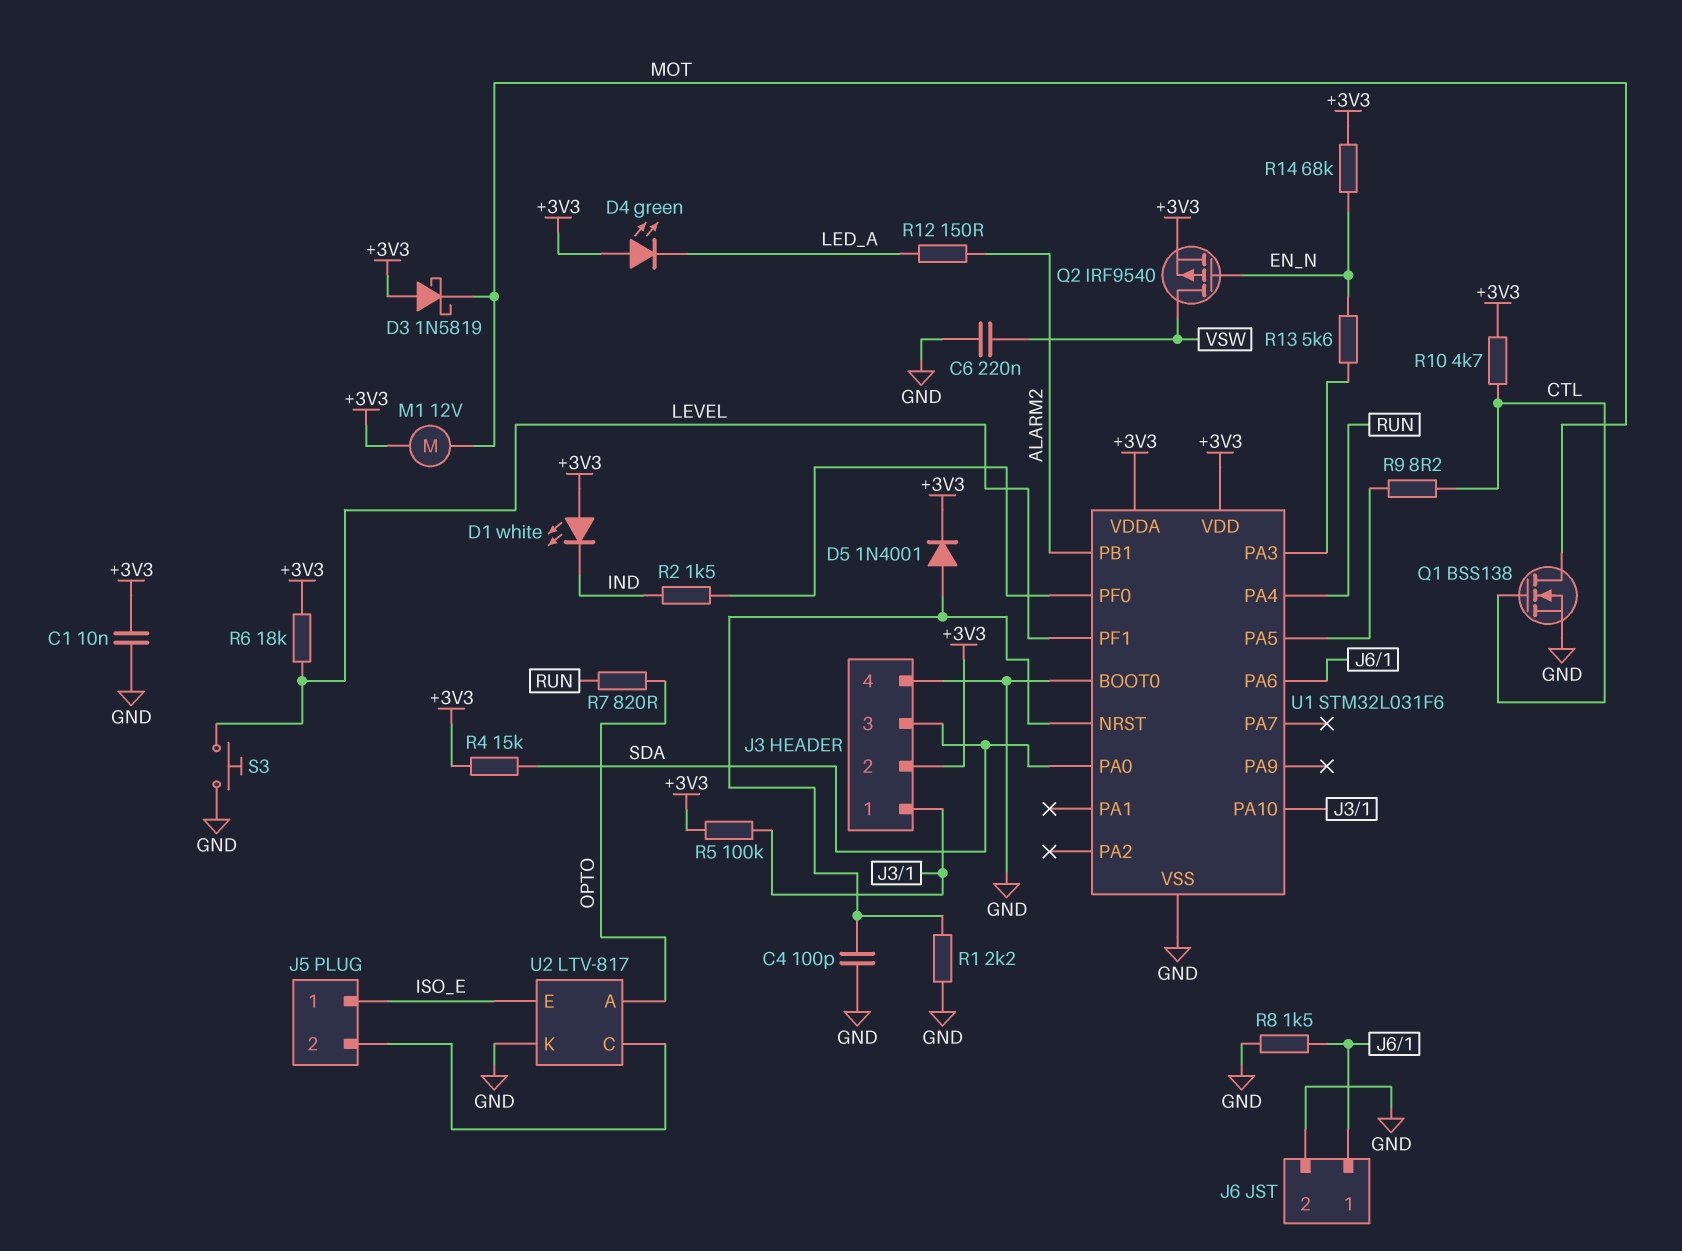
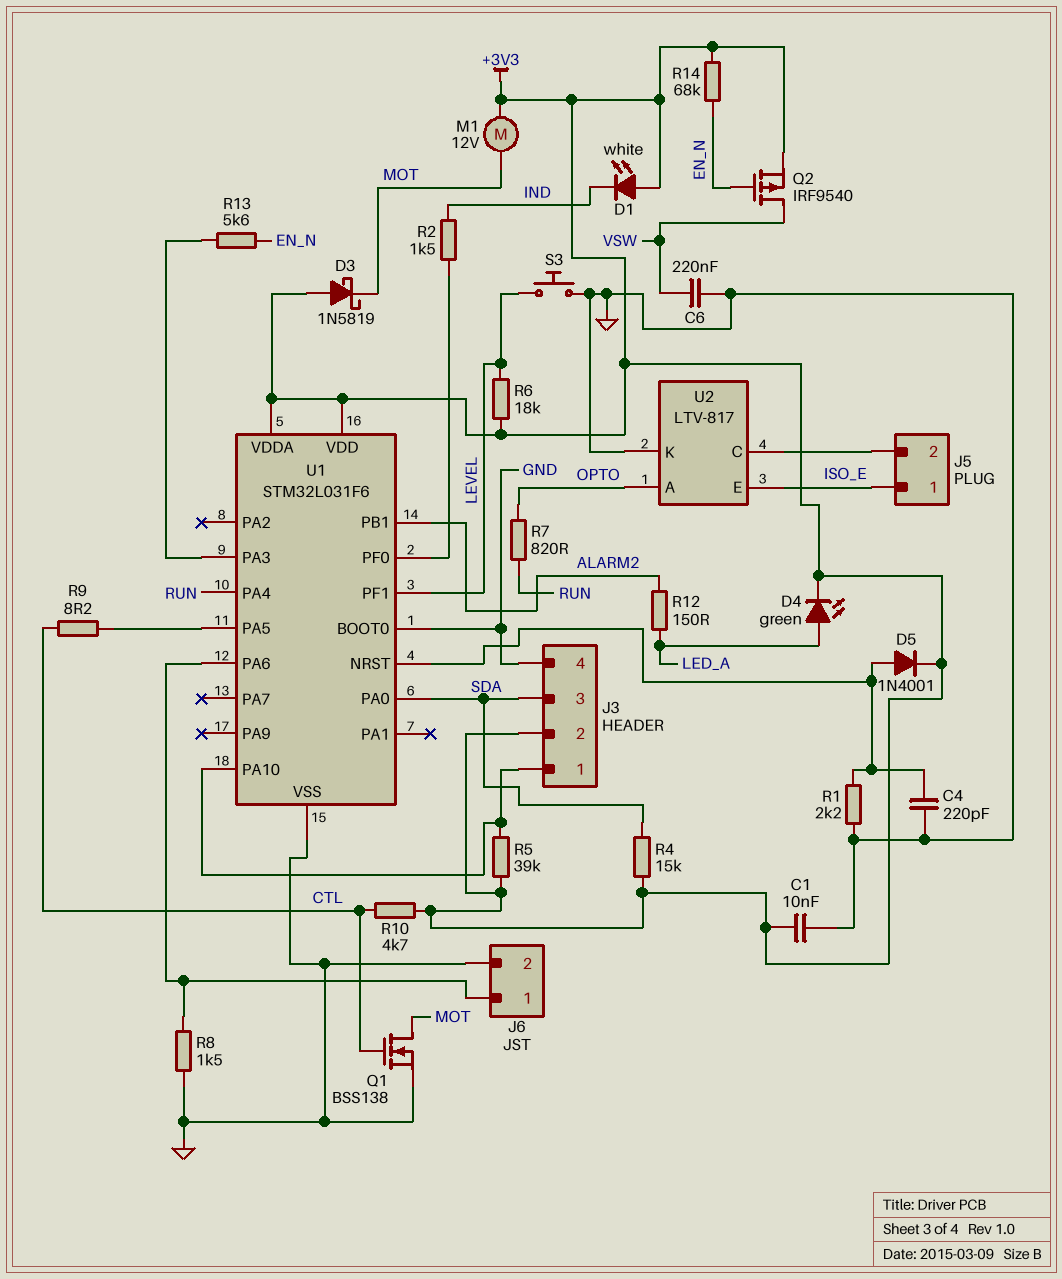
C4: 100pF (GND, U1/NRST) -> 220pF (GND, U1/NRST)
D4: LED green (A +3V3, K LED_A) -> LED green (A LED_A, K +3V3)
R5: 100k (+3V3, J3/1) -> 39k (+3V3, J3/1)

